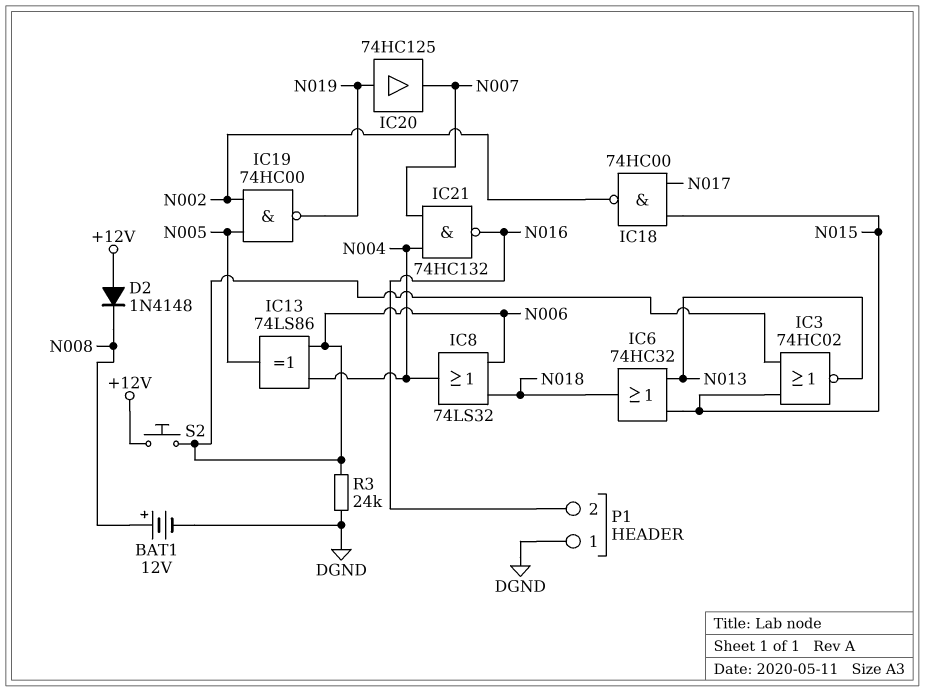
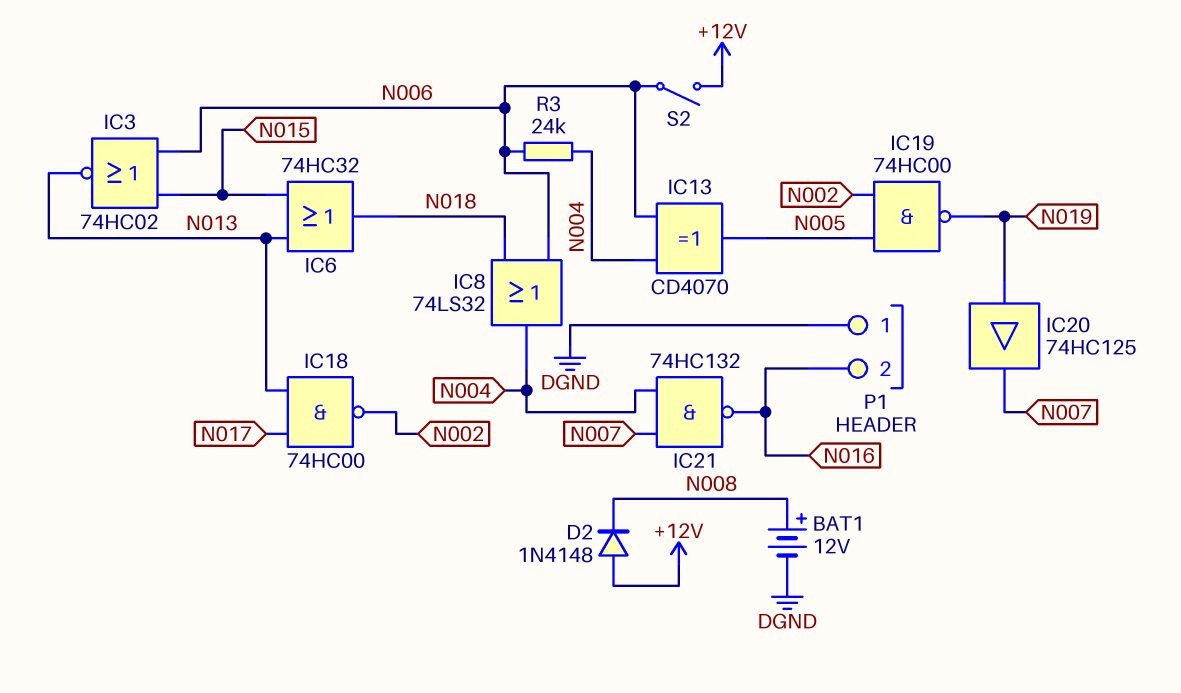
IC13: XOR 74LS86 (in N004, in N006, out N005) -> XOR CD4070 (in N004, in N006, out N005)
IC18: NAND 74HC00 (in N015, in N017, out N002) -> NAND 74HC00 (in N013, in N017, out N002)
R3: 24k (DGND, N006) -> 24k (N004, N006)
S2: button (+12V, N006) -> switch (+12V, N006)

